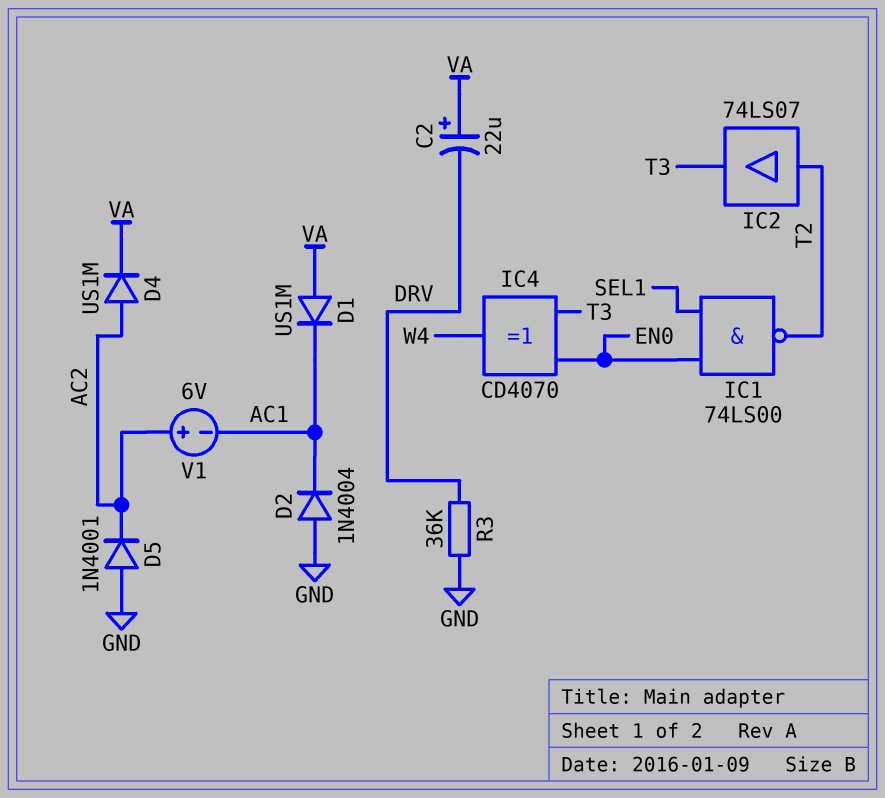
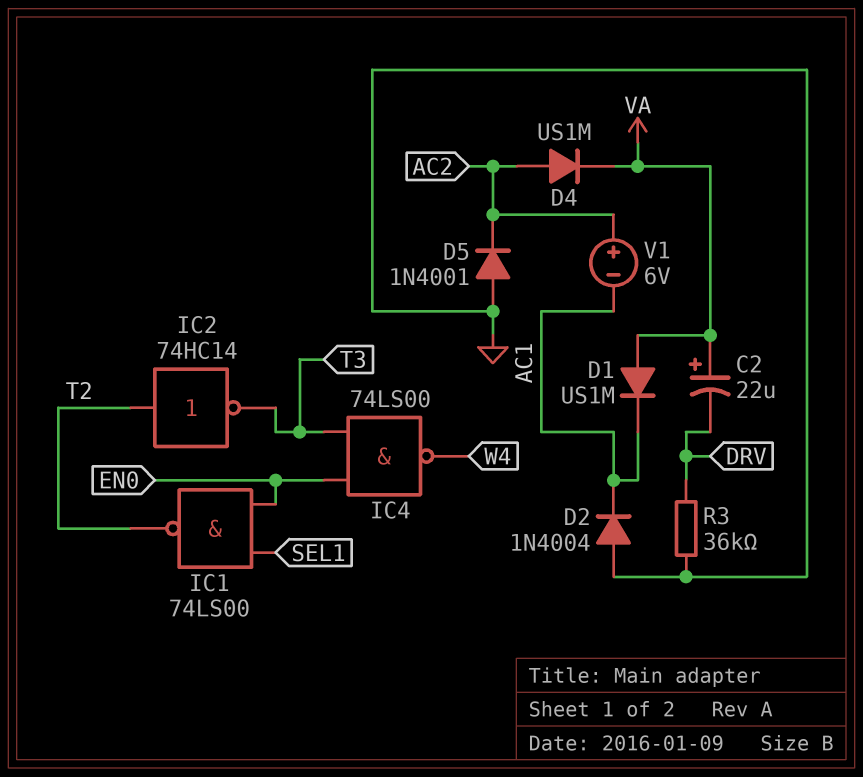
IC2: buffer 74LS07 (in T2, out T3) -> NOT 74HC14 (in T2, out T3)
IC4: XOR CD4070 (in EN0, in T3, out W4) -> NAND 74LS00 (in EN0, in T3, out W4)

